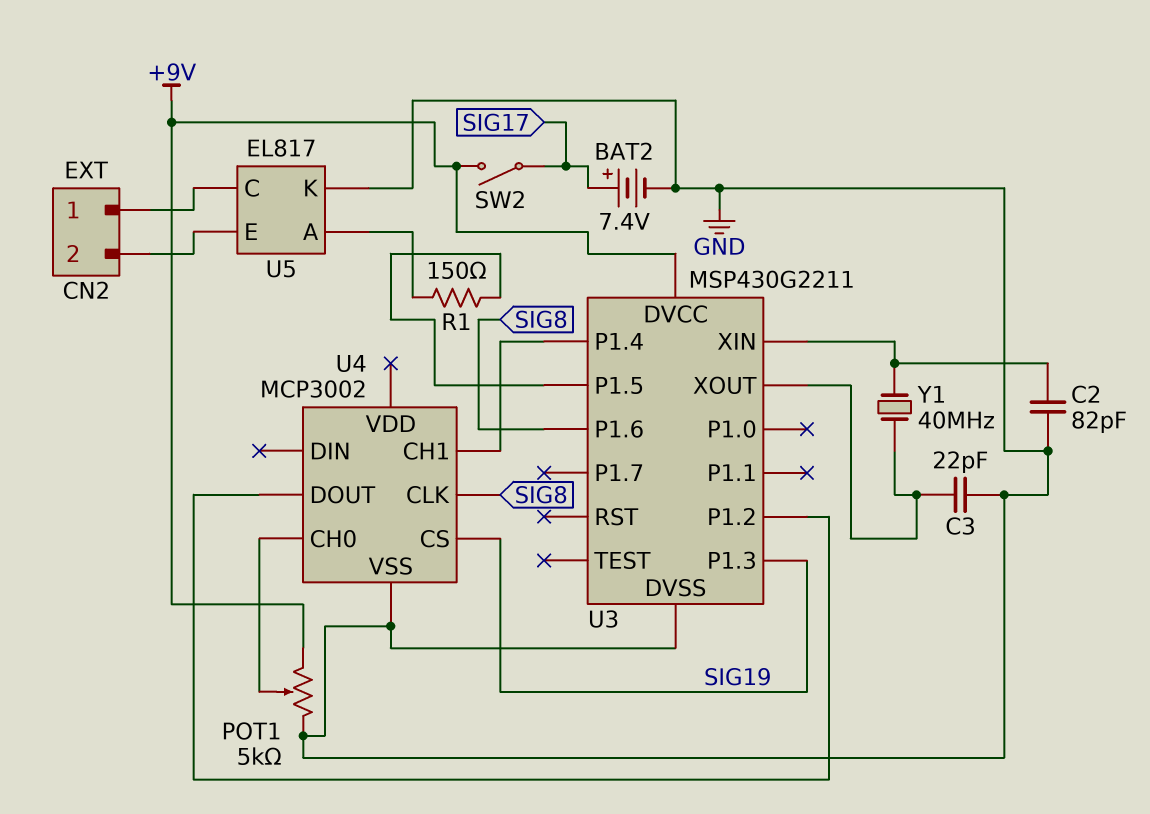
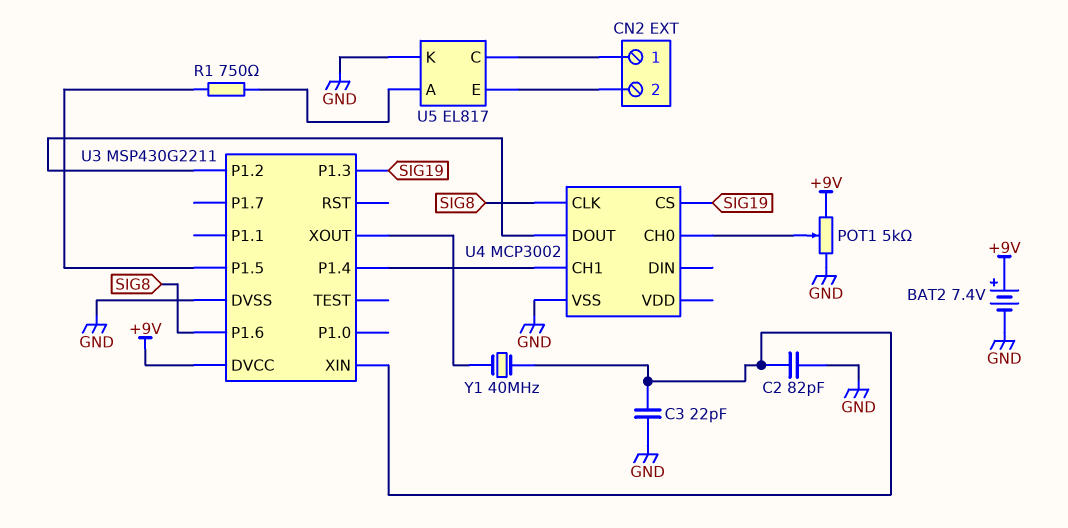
BAT2: 7.4V (plus SIG17, minus GND) -> 7.4V (plus +9V, minus GND)
C3: 22pF (GND, U3/XOUT) -> 22pF (GND, U3/XIN)
R1: 150 (U3/P1.5, U5/A) -> 750 (U3/P1.5, U5/A)
SW2: switch (+9V, SIG17) -> none

